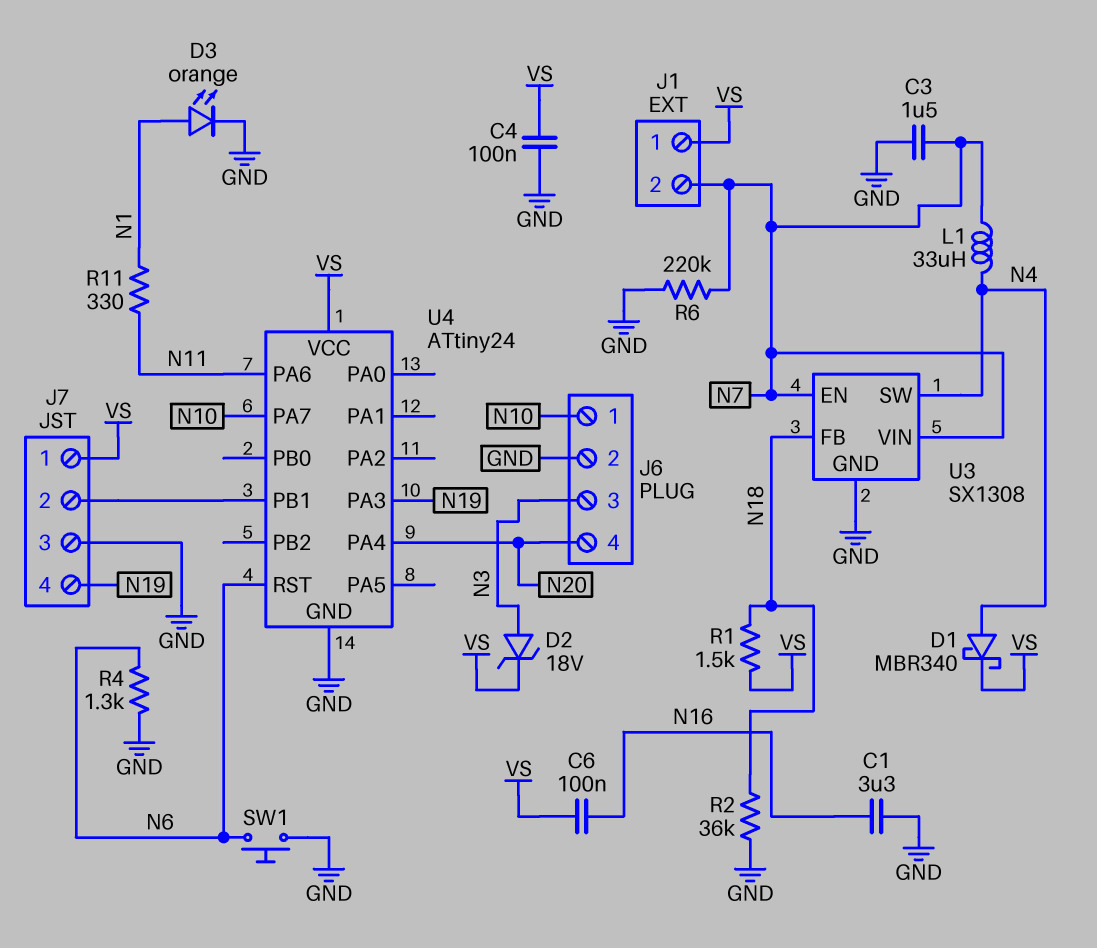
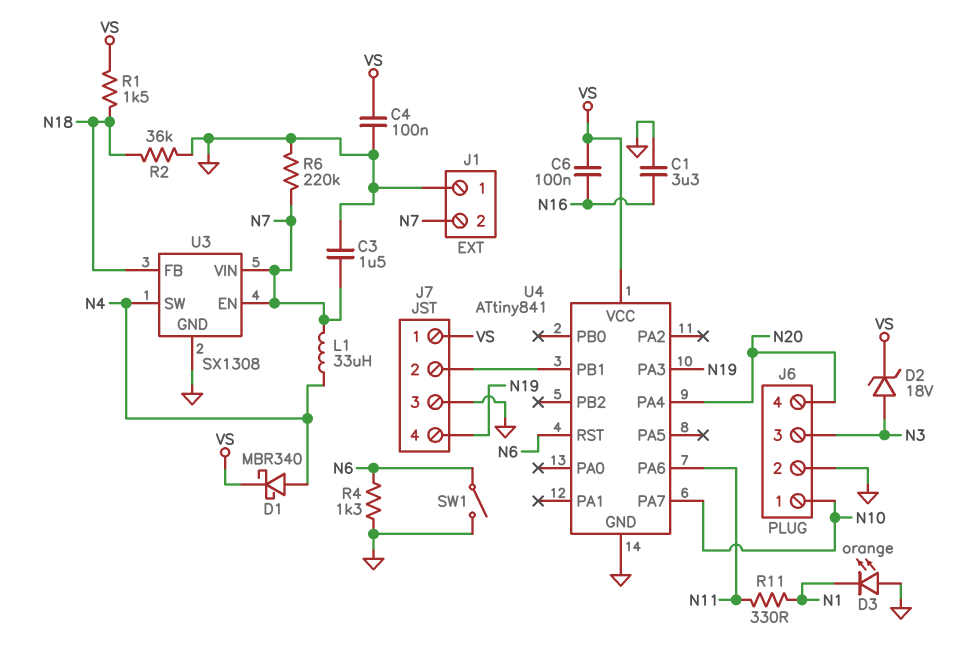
D3: LED orange (A N1, K GND) -> LED orange (A GND, K N1)
J1 pin 1: VS -> GND
SW1: button (GND, N6) -> switch (GND, N6)
U4: ATtiny24 -> ATtiny841

